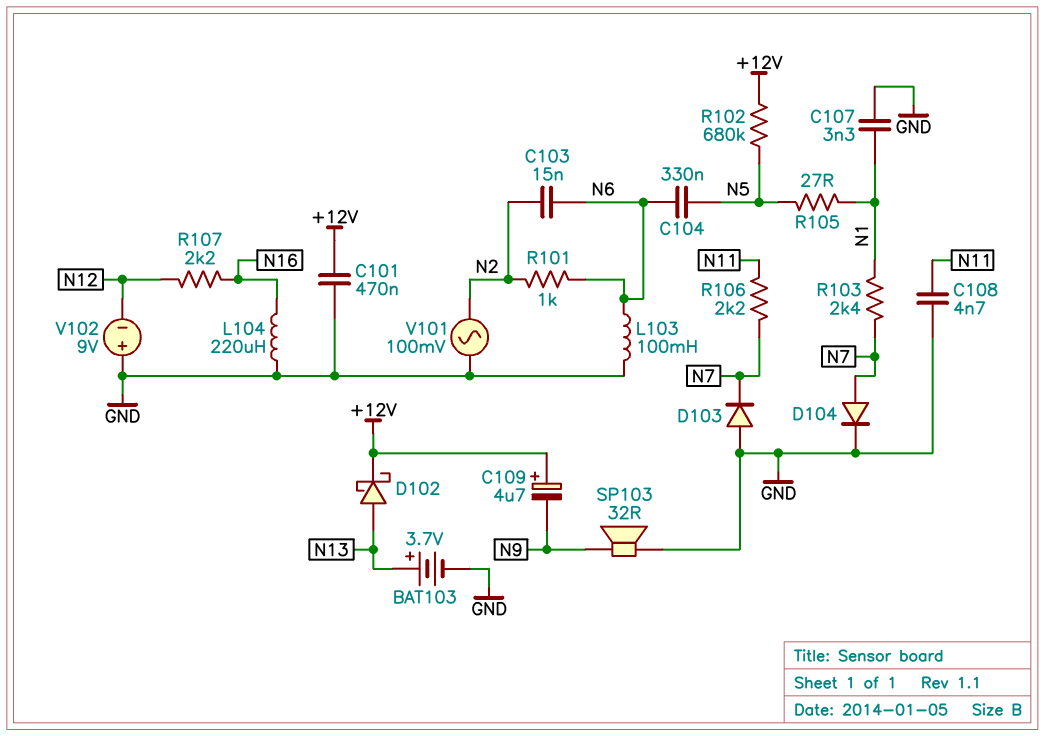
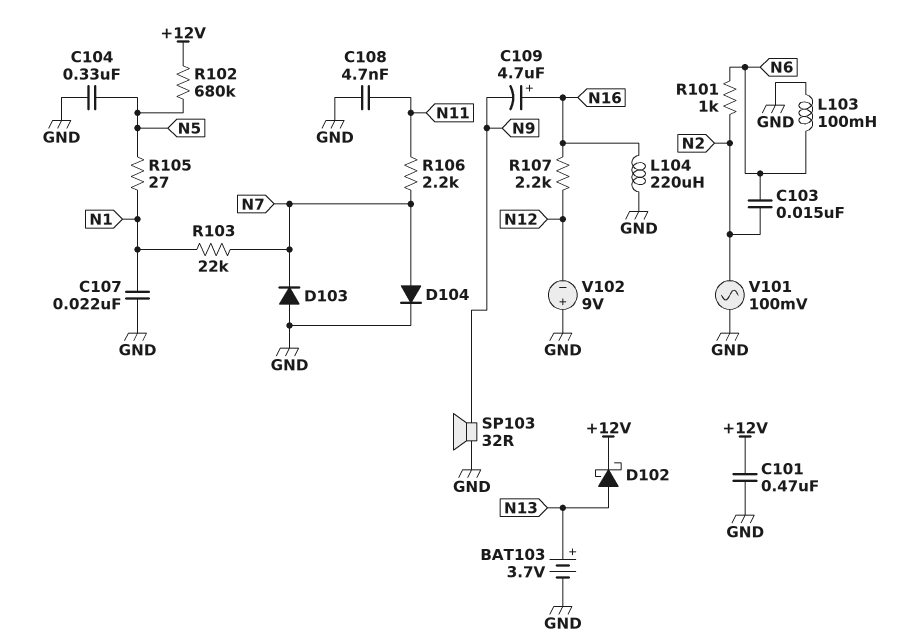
C104: 330nF (N5, N6) -> 330nF (GND, N5)
C107: 3.3nF (GND, N1) -> 22nF (GND, N1)
C109: 4.7uF (plus +12V, minus N9) -> 4.7uF (plus N16, minus N9)
R103: 2.4k (N1, N7) -> 22k (N1, N7)

